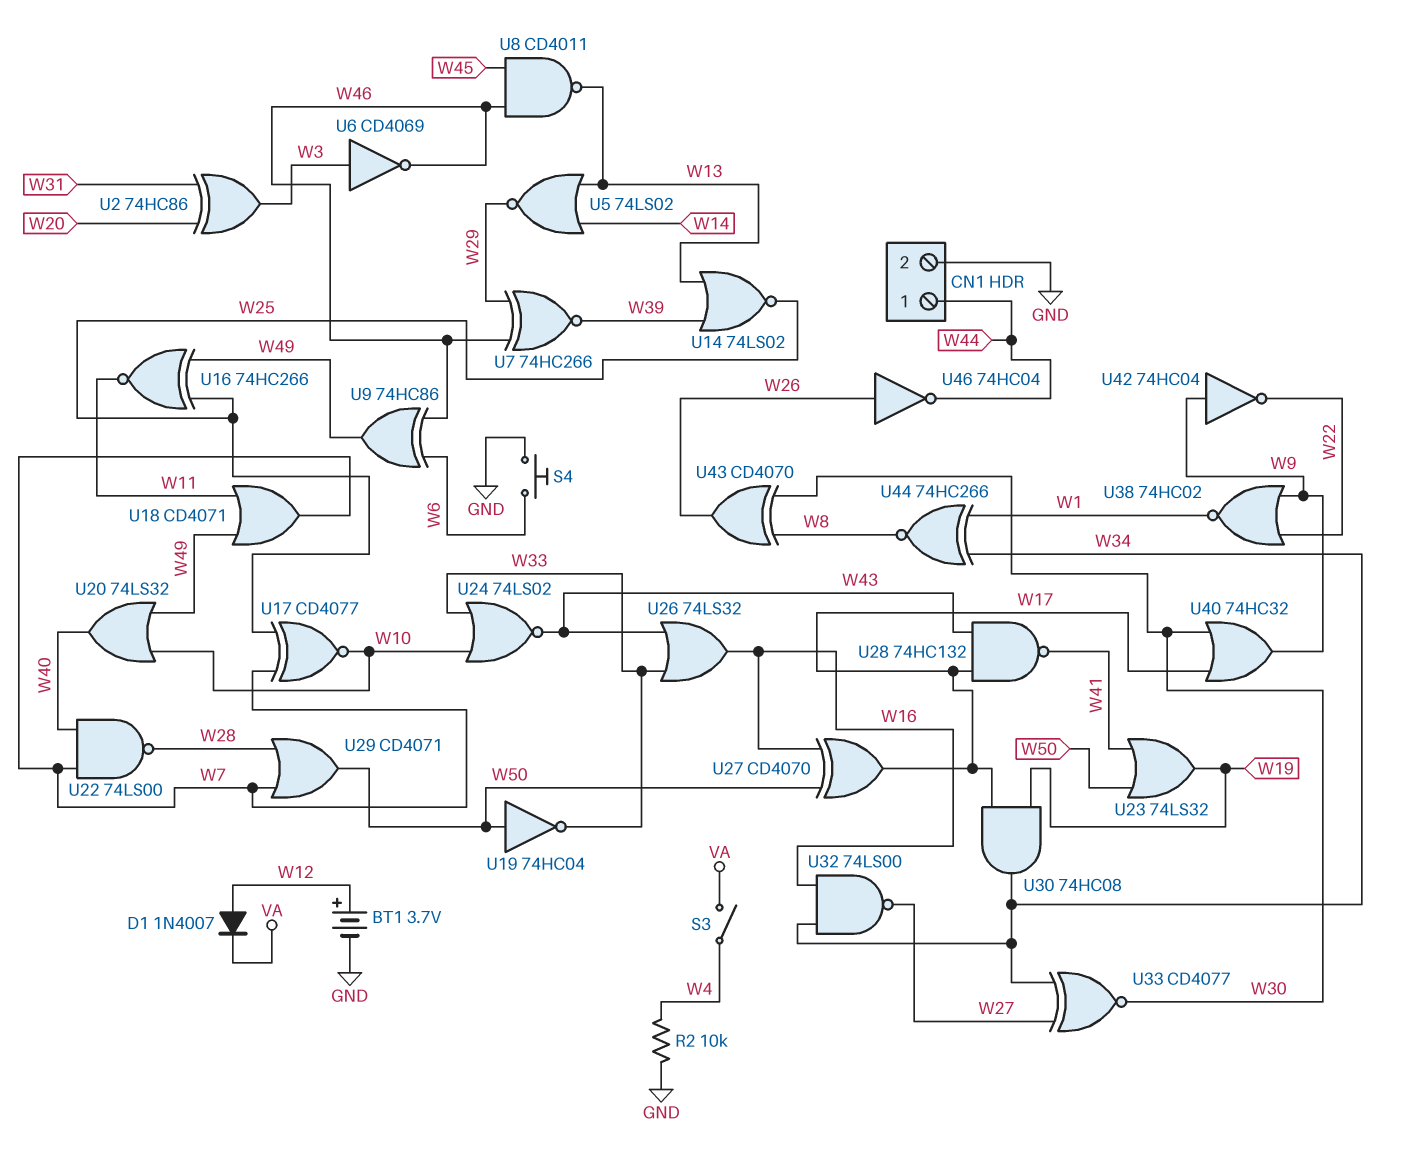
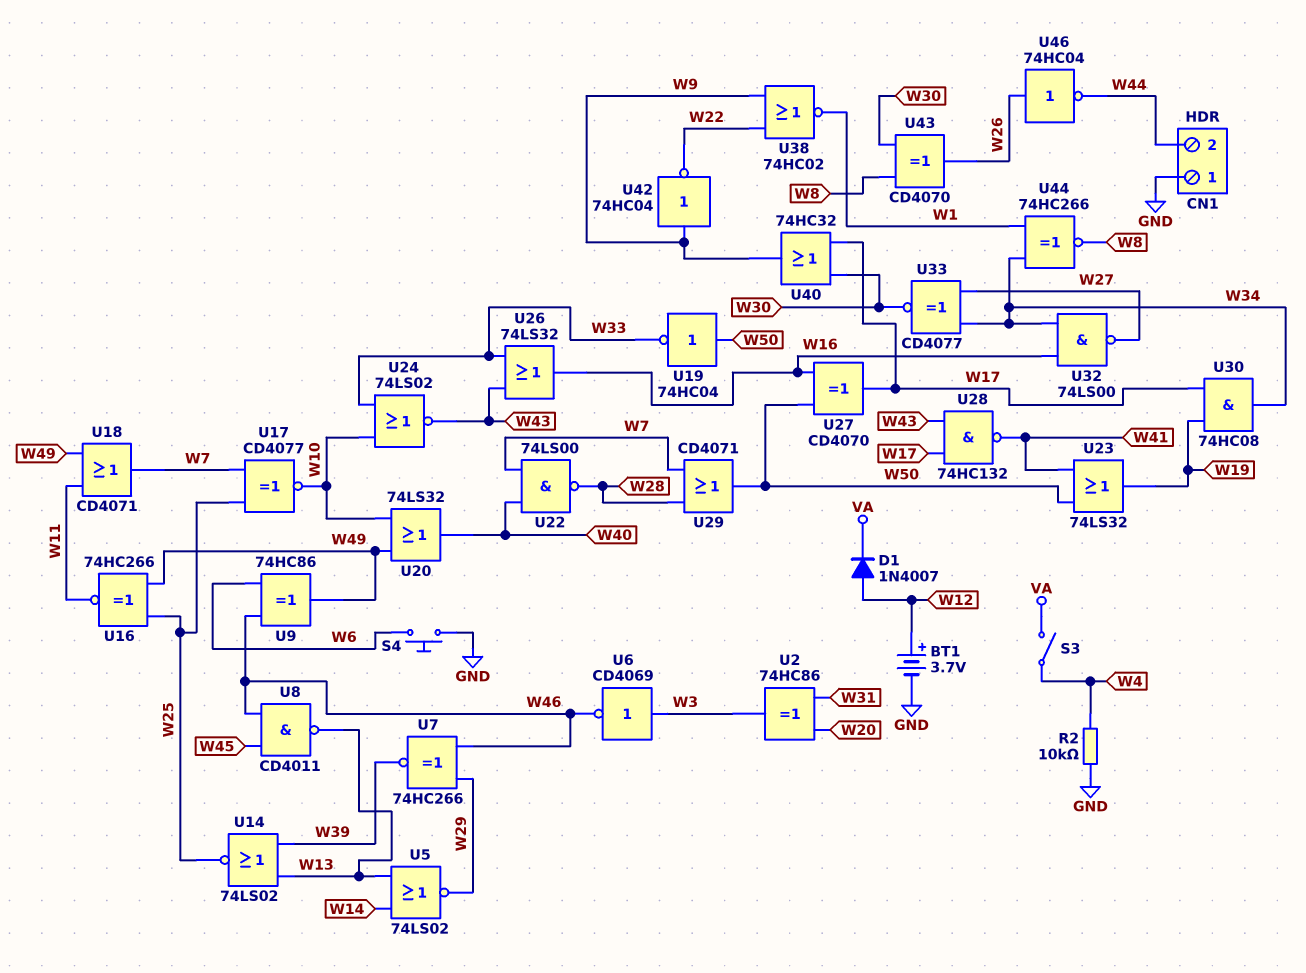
CN1 pin 1: W44 -> GND
CN1 pin 2: GND -> W44

